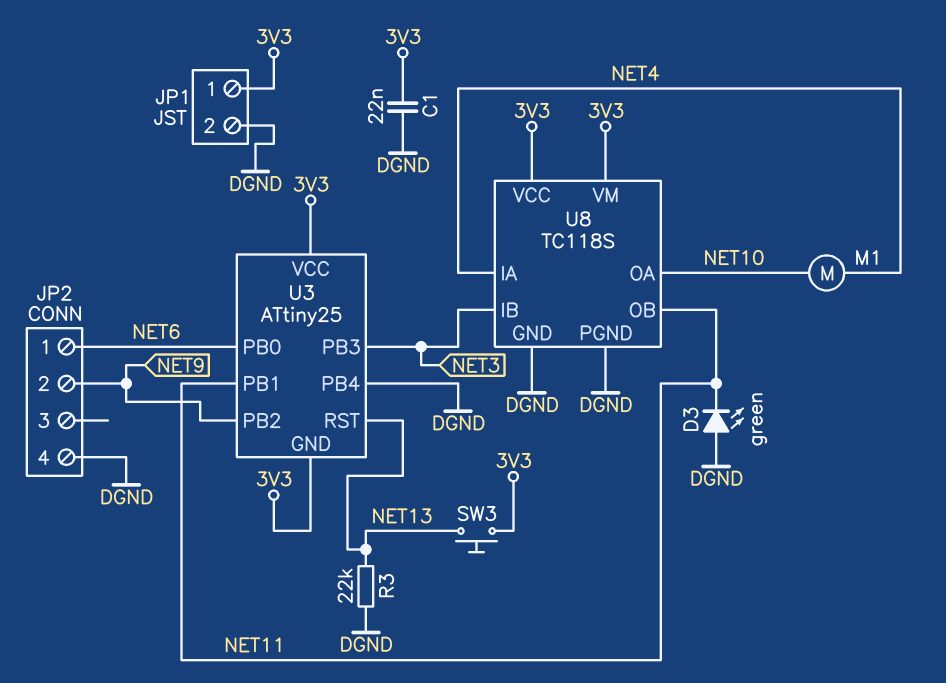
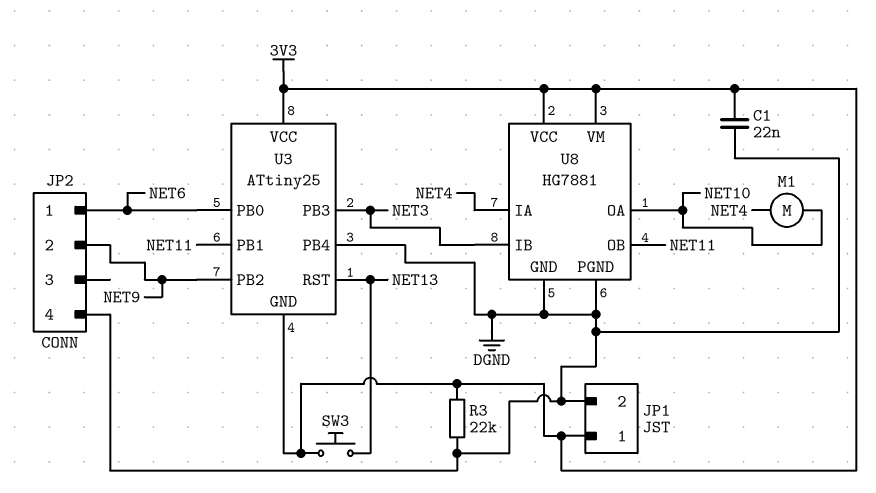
D3: LED green (A DGND, K NET11) -> none
R3: 22k (DGND, NET13) -> 22k (3V3, DGND)
U8: TC118S -> HG7881

